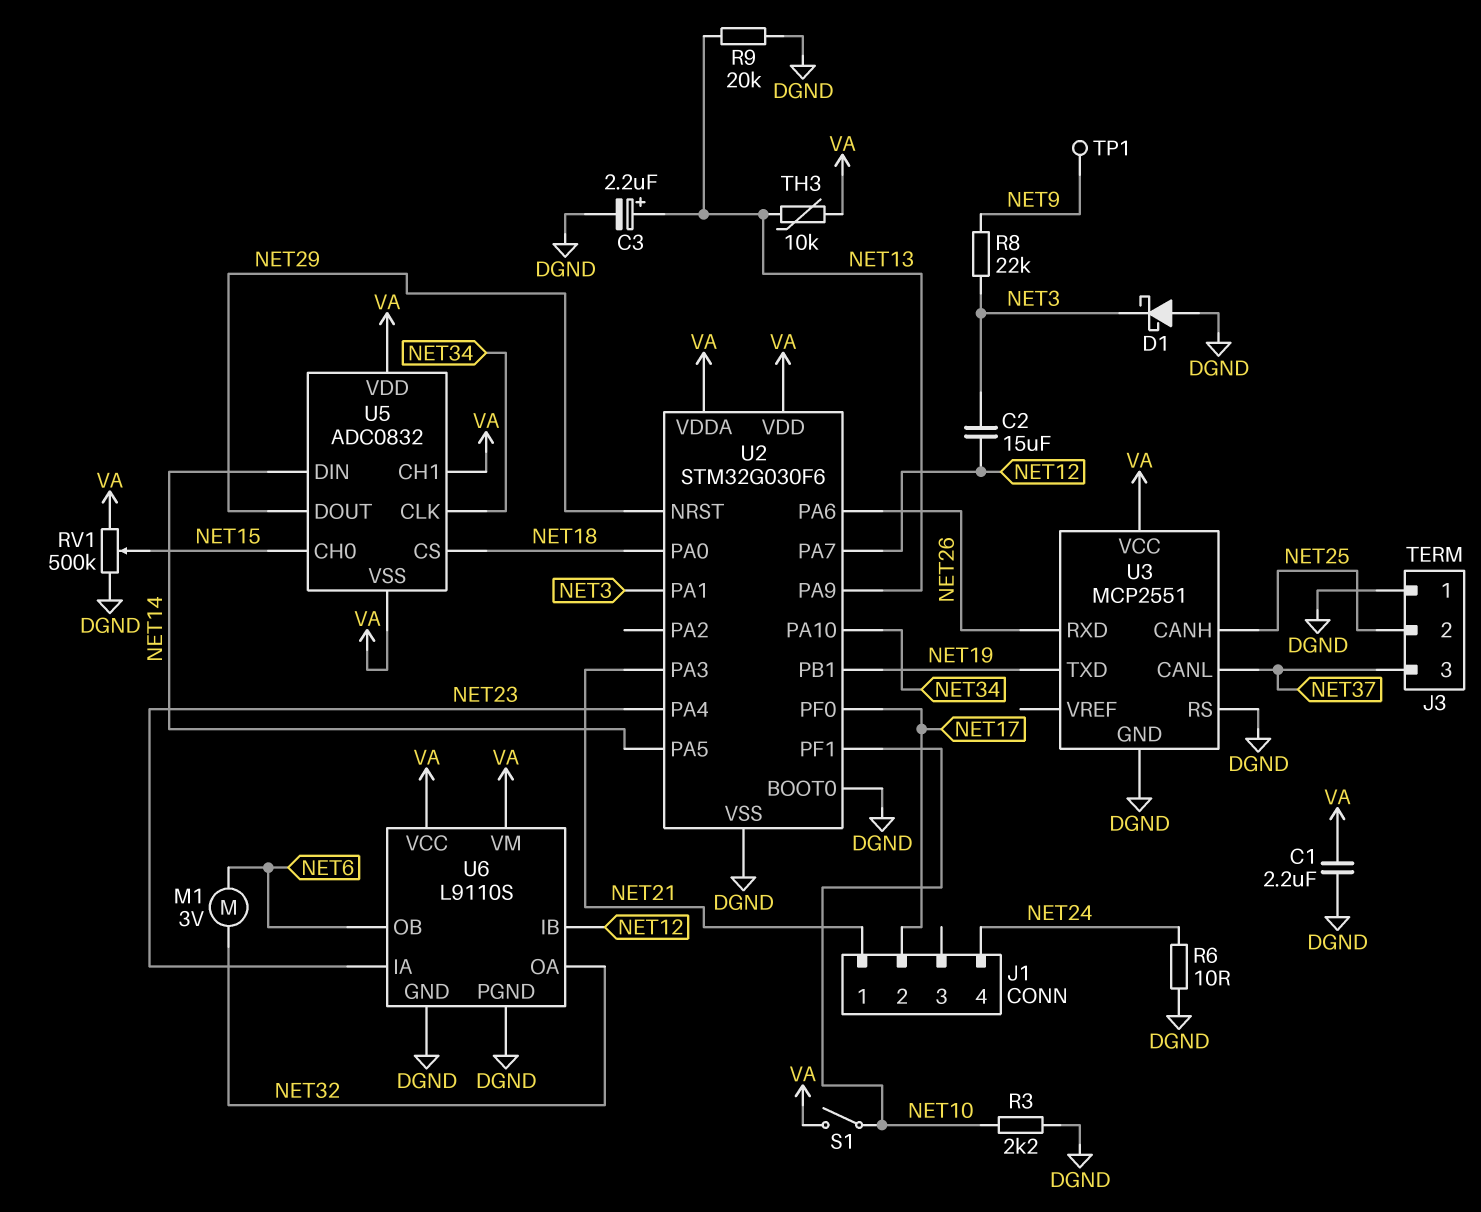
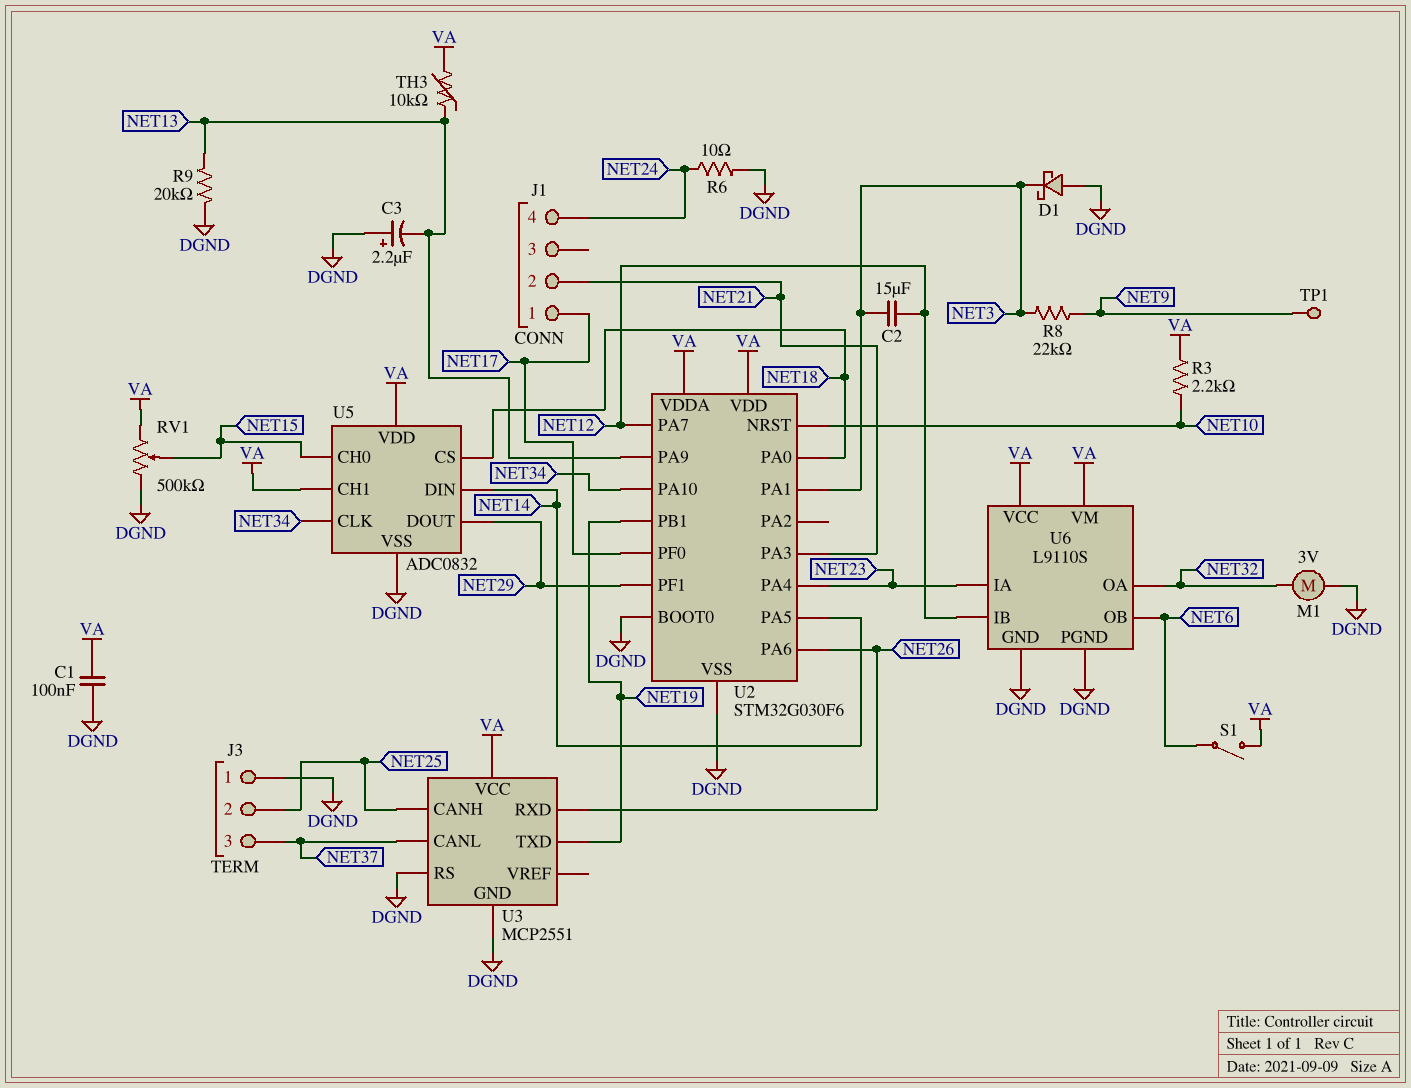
C1: 2.2uF (DGND, VA) -> 100nF (DGND, VA)
C3: 2.2uF (plus NET13, minus DGND) -> 2.2uF (plus DGND, minus NET13)
J1 pin 1: NET21 -> NET17
J1 pin 2: NET17 -> NET21
M1: motor 3V (NET6, NET32) -> motor 3V (DGND, NET32)
R3: 2.2k (DGND, NET10) -> 2.2k (NET10, VA)
S1: switch (NET10, VA) -> switch (NET6, VA)
U2 pin NRST: NET29 -> NET10
U2 pin PF1: NET10 -> NET29
U5 pin VSS: VA -> DGND

